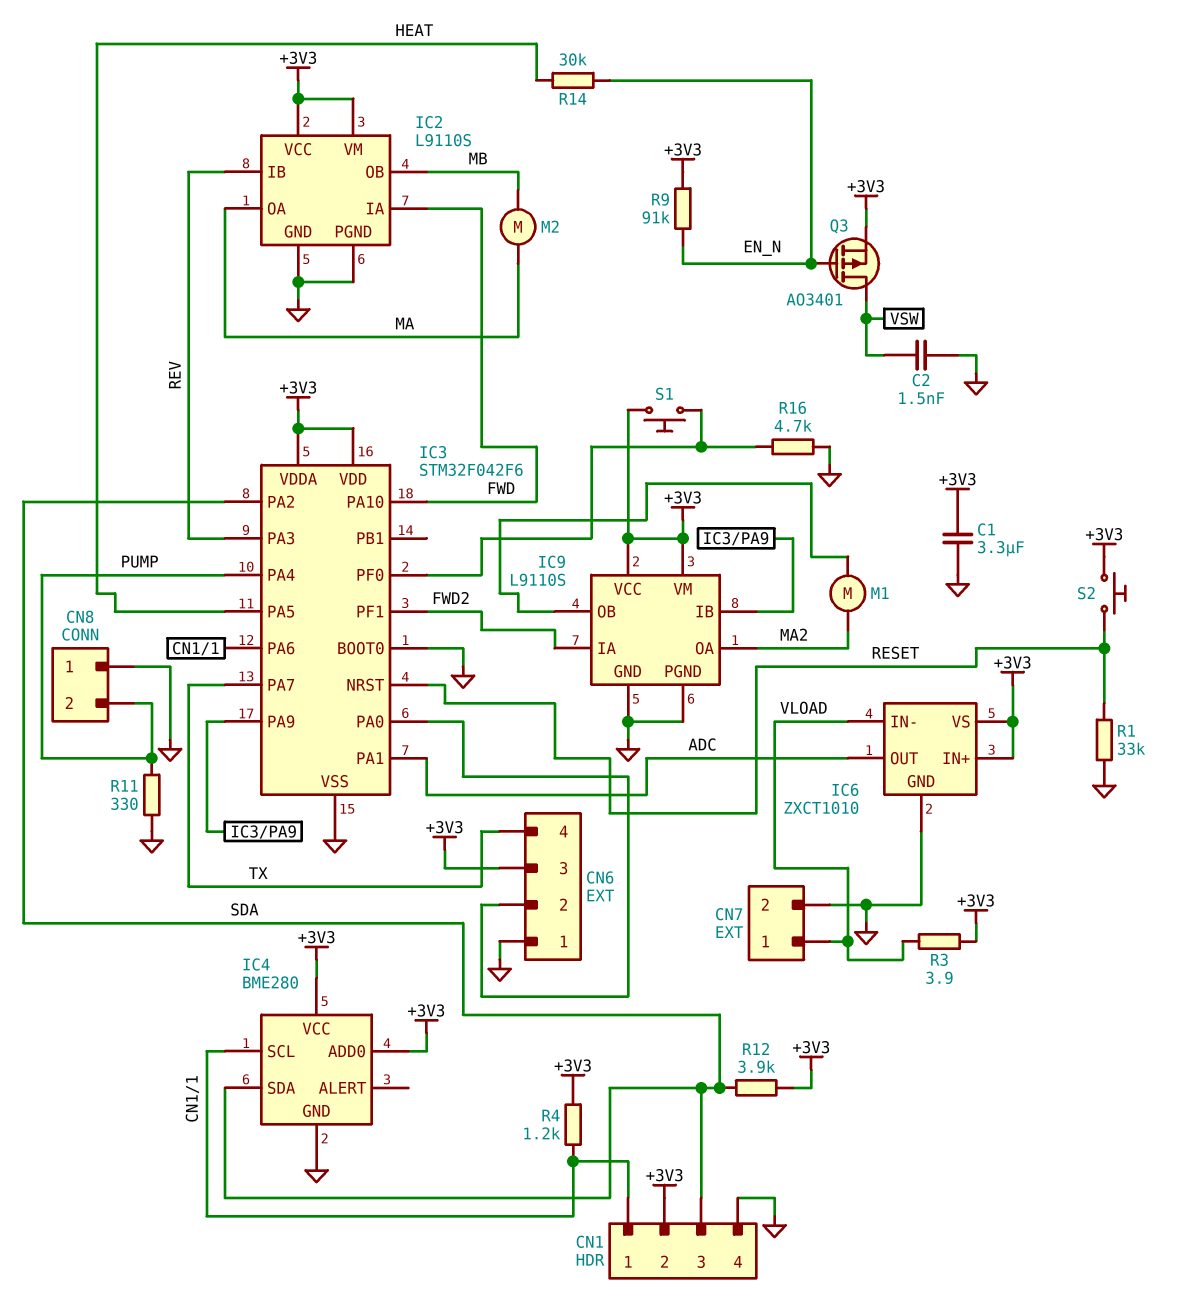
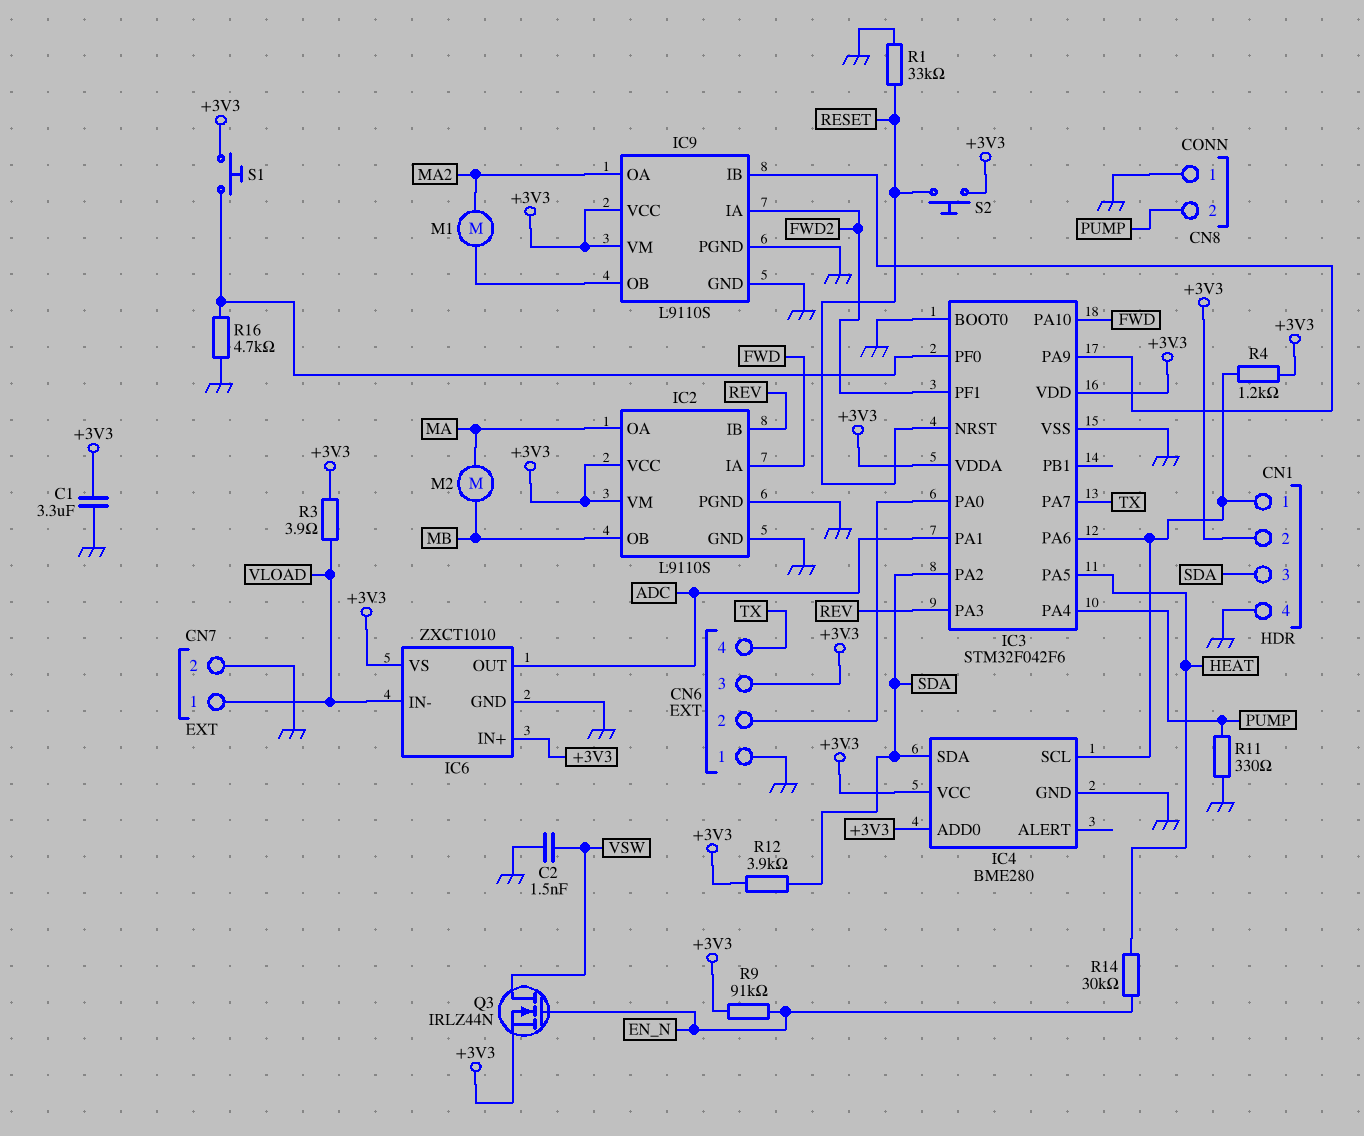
Q3: PMOS AO3401 (G EN_N, D VSW, S +3V3) -> NMOS IRLZ44N (G EN_N, D VSW, S +3V3)

